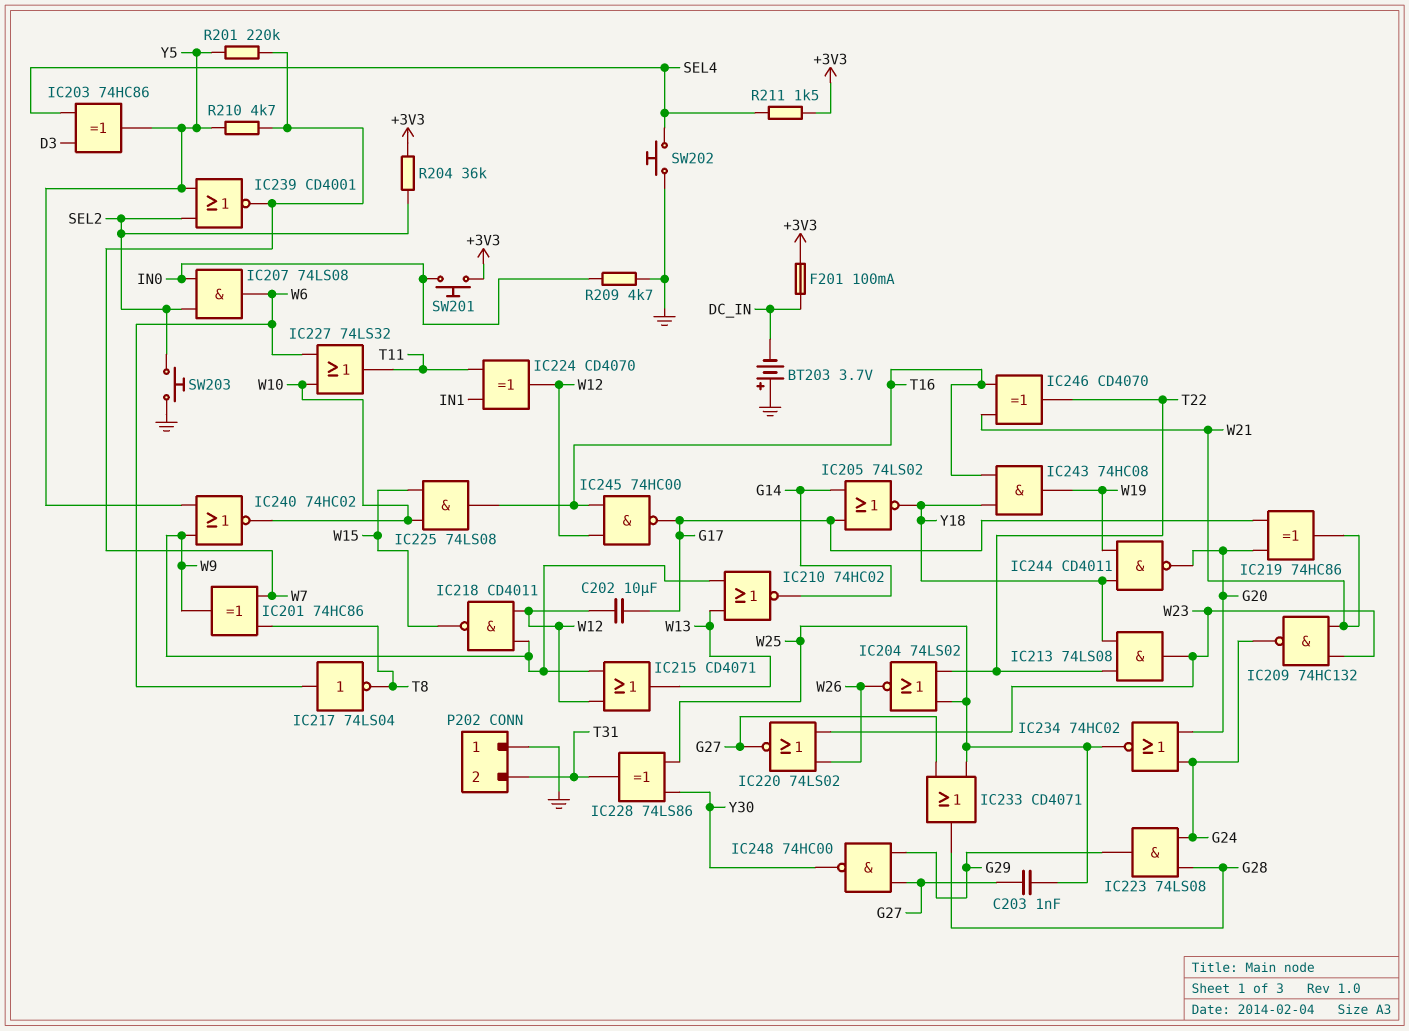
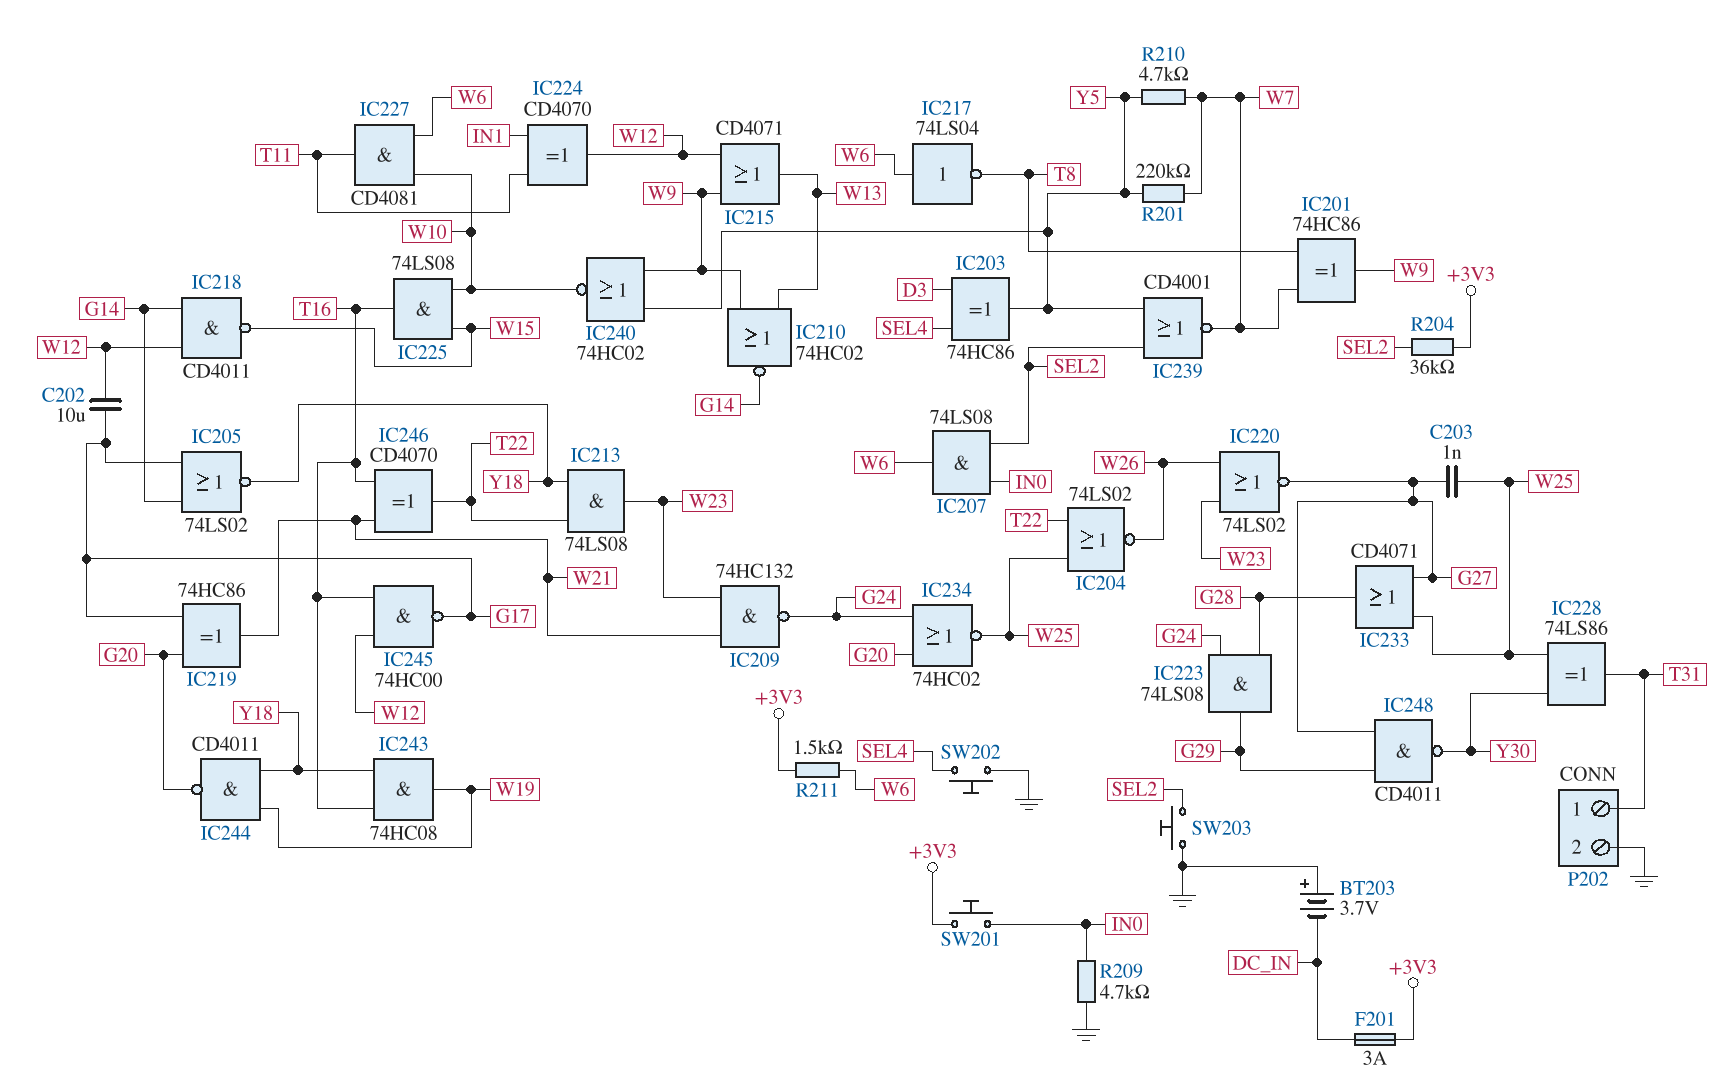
F201: 100mA (+3V3, DC_IN) -> 3A (+3V3, DC_IN)
IC218: NAND CD4011 (in W9, in W12, out W15) -> NAND CD4011 (in G14, in W12, out W15)
IC227: OR 74LS32 (in W6, in W10, out T11) -> AND CD4081 (in W6, in W10, out T11)
IC248: NAND 74HC00 (in G27, in G29, out Y30) -> NAND CD4011 (in G27, in G29, out Y30)
P202 pin 1: GND -> T31
P202 pin 2: T31 -> GND
R211: 1.5k (+3V3, SEL4) -> 1.5k (+3V3, W6)

